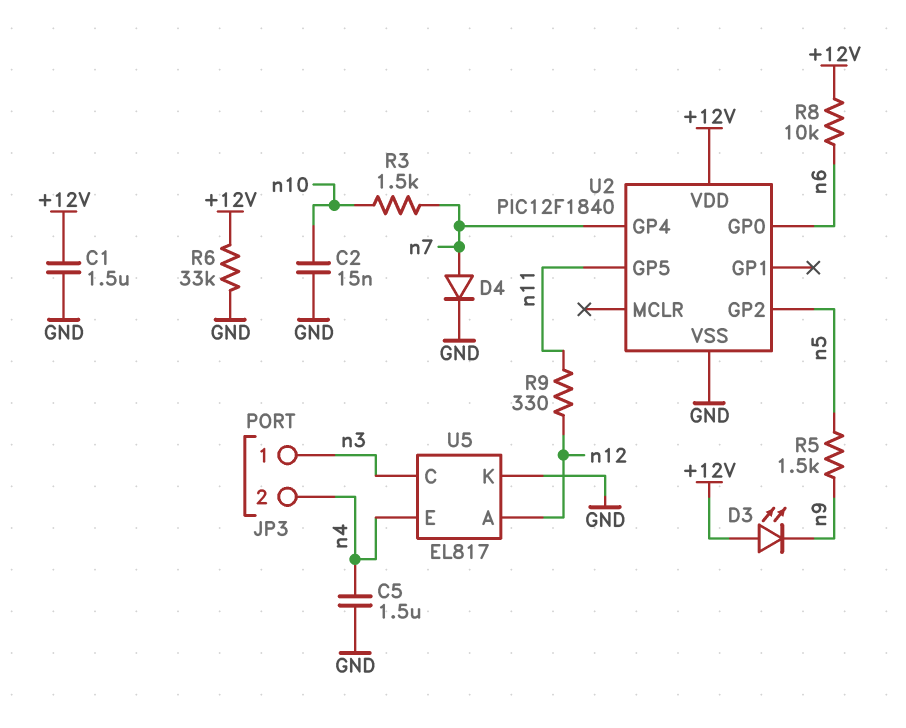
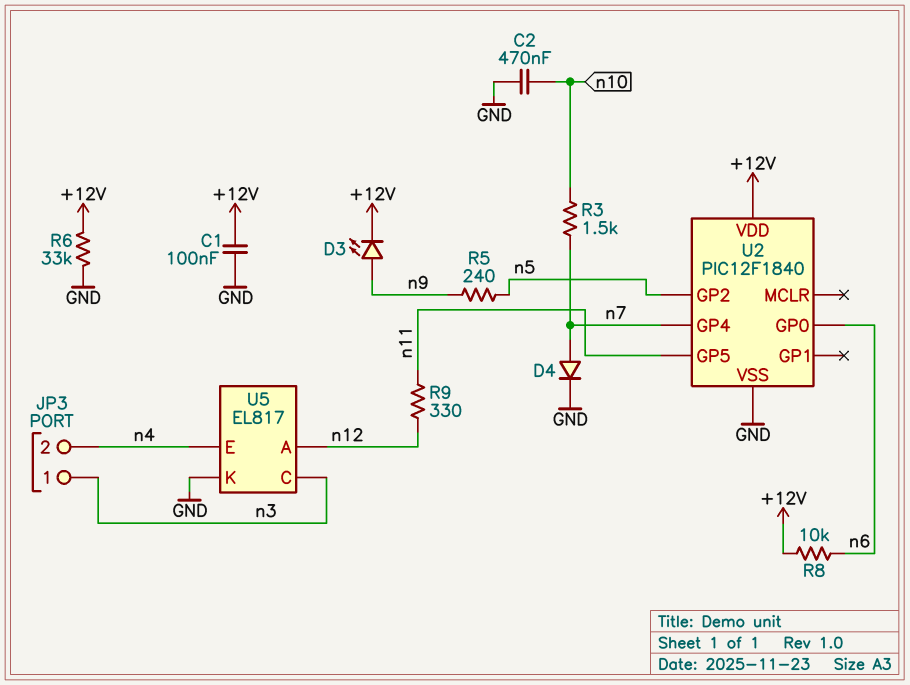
C1: 1.5uF (+12V, GND) -> 100nF (+12V, GND)
C2: 15nF (GND, n10) -> 470nF (GND, n10)
C5: 1.5uF (GND, n4) -> none
D3: LED (A +12V, K n9) -> LED (A n9, K +12V)
R5: 1.5k (n5, n9) -> 240 (n5, n9)

